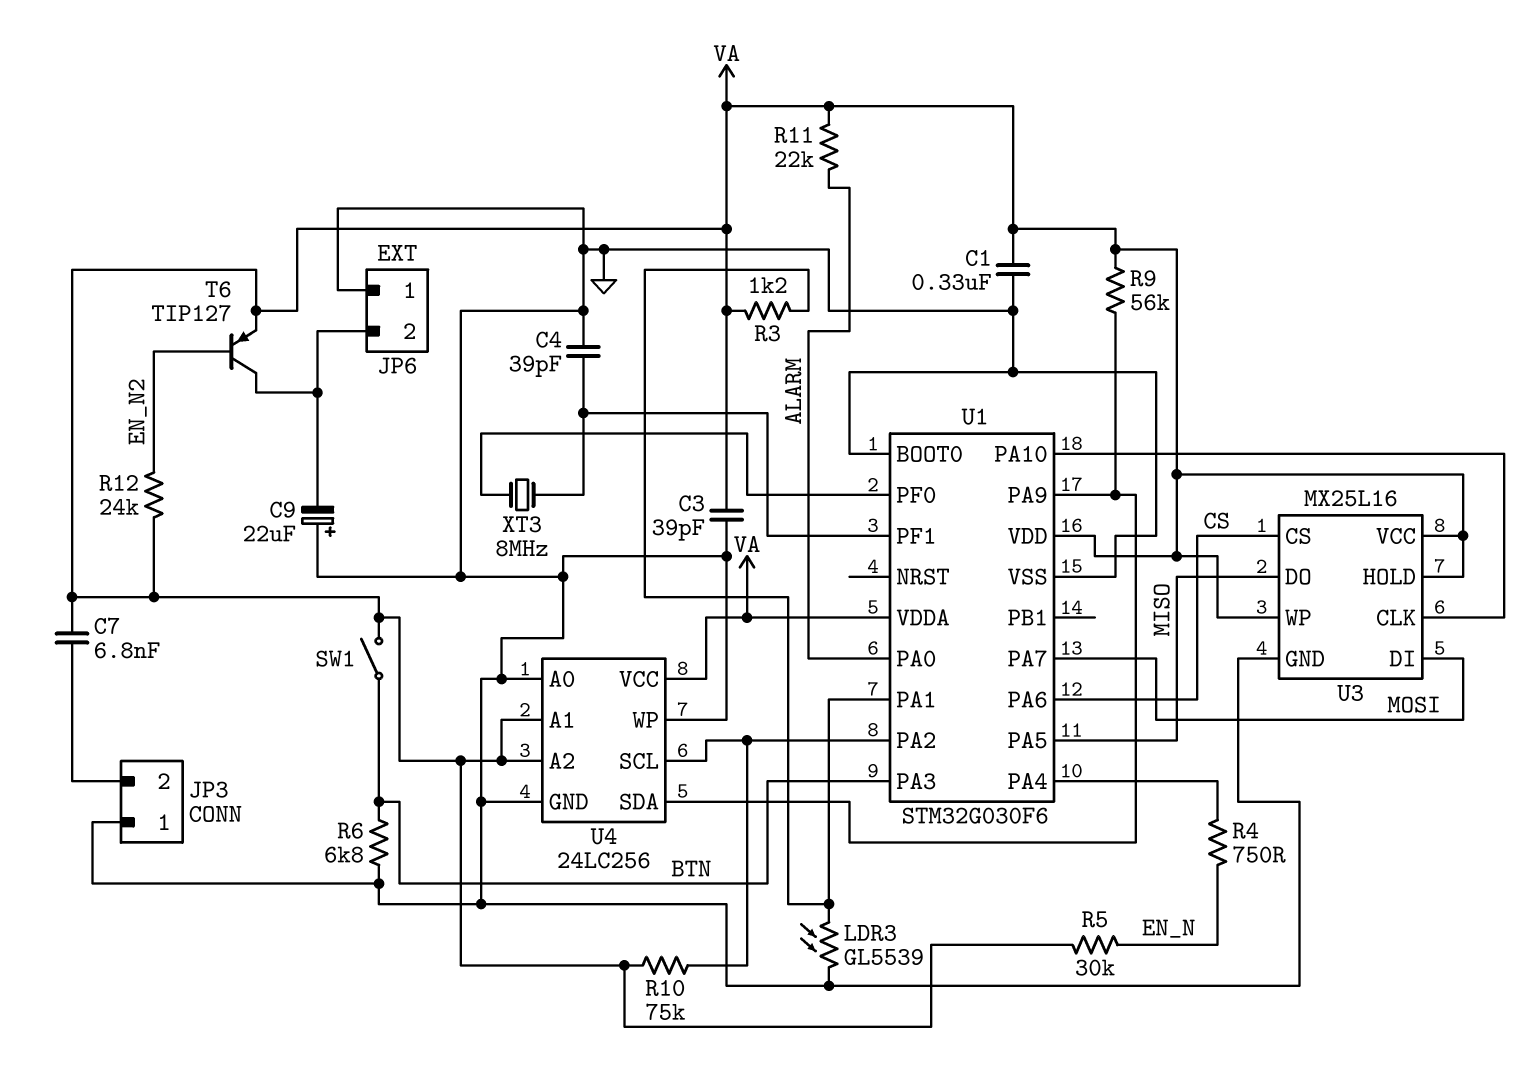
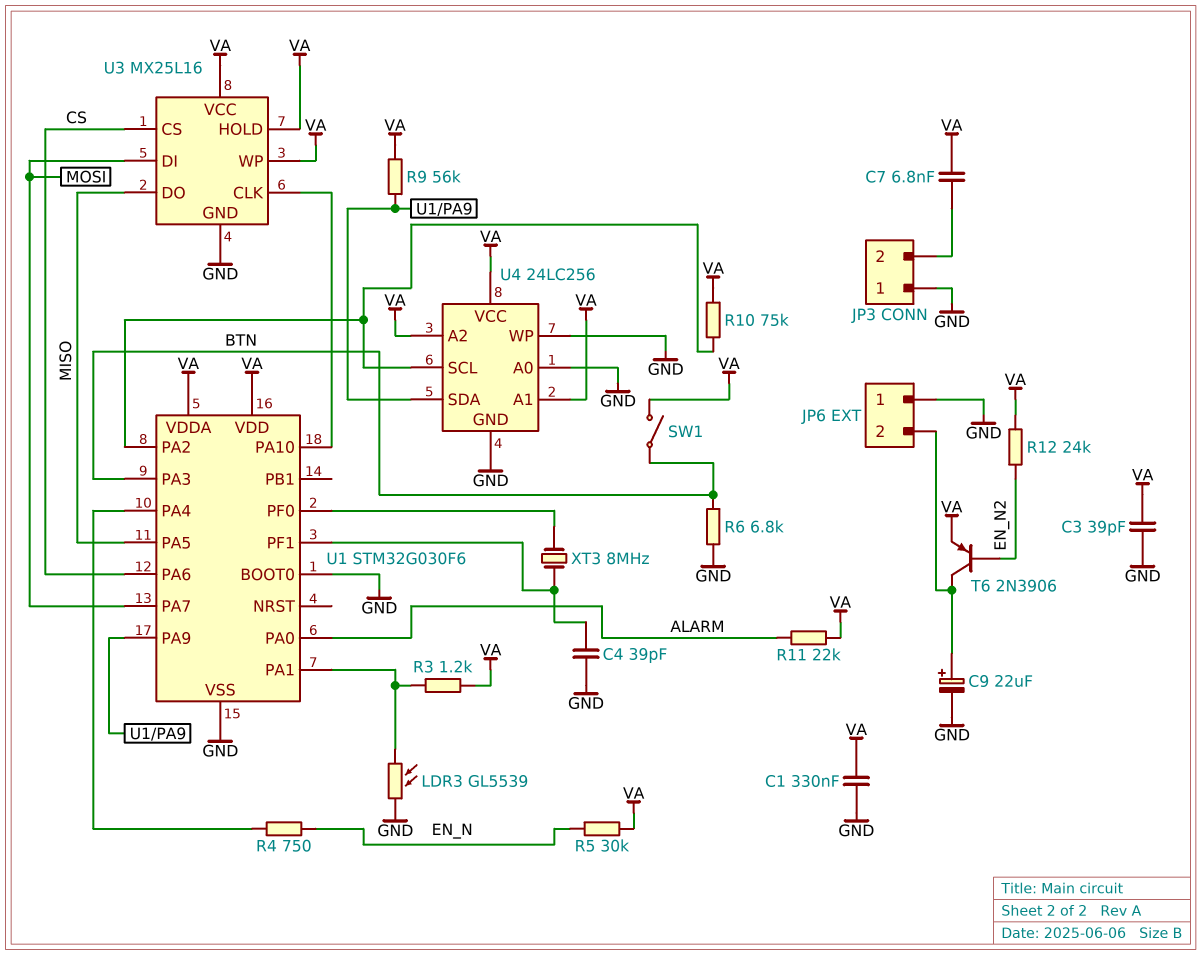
C9: 22uF (plus GND, minus JP6/2) -> 22uF (plus JP6/2, minus GND)
T6: PNP TIP127 (B EN_N2, C JP6/2, E VA) -> PNP 2N3906 (B EN_N2, C JP6/2, E VA)

